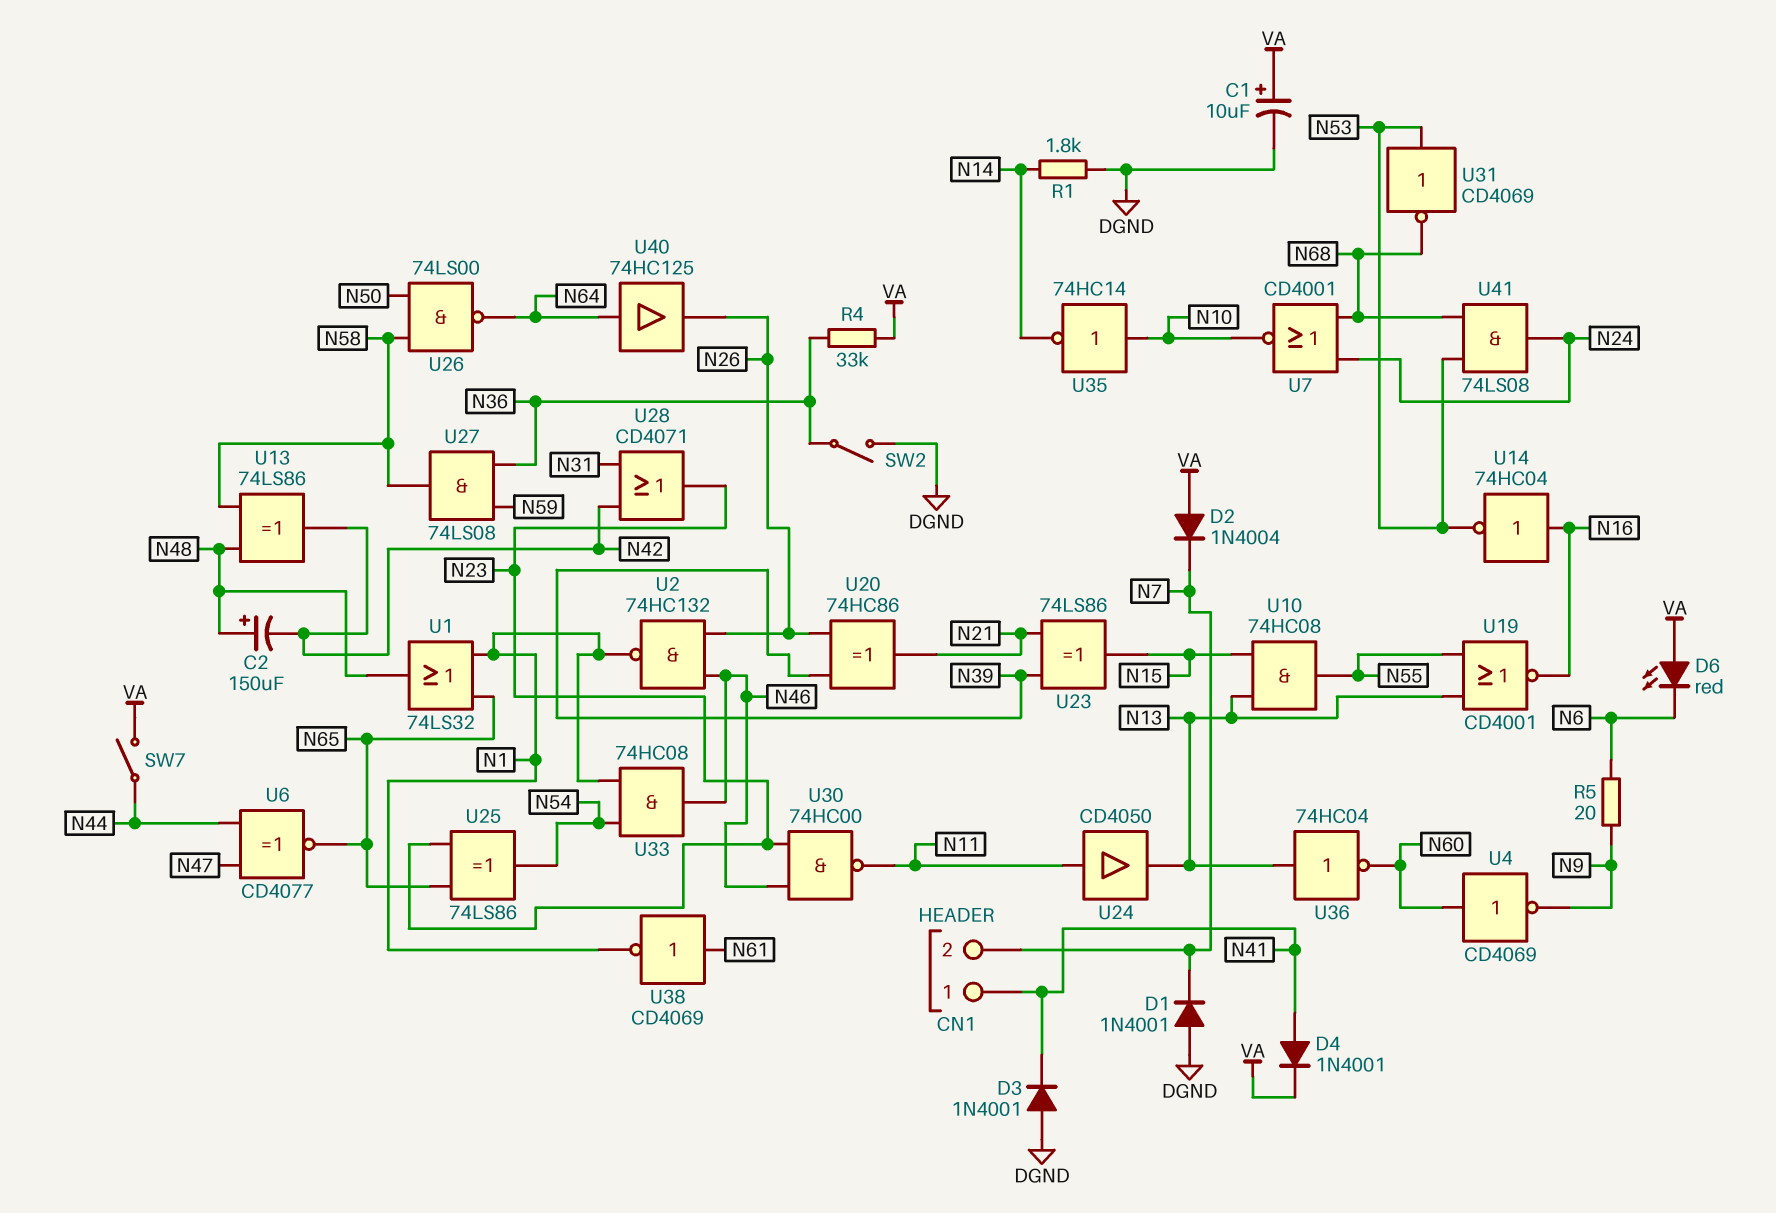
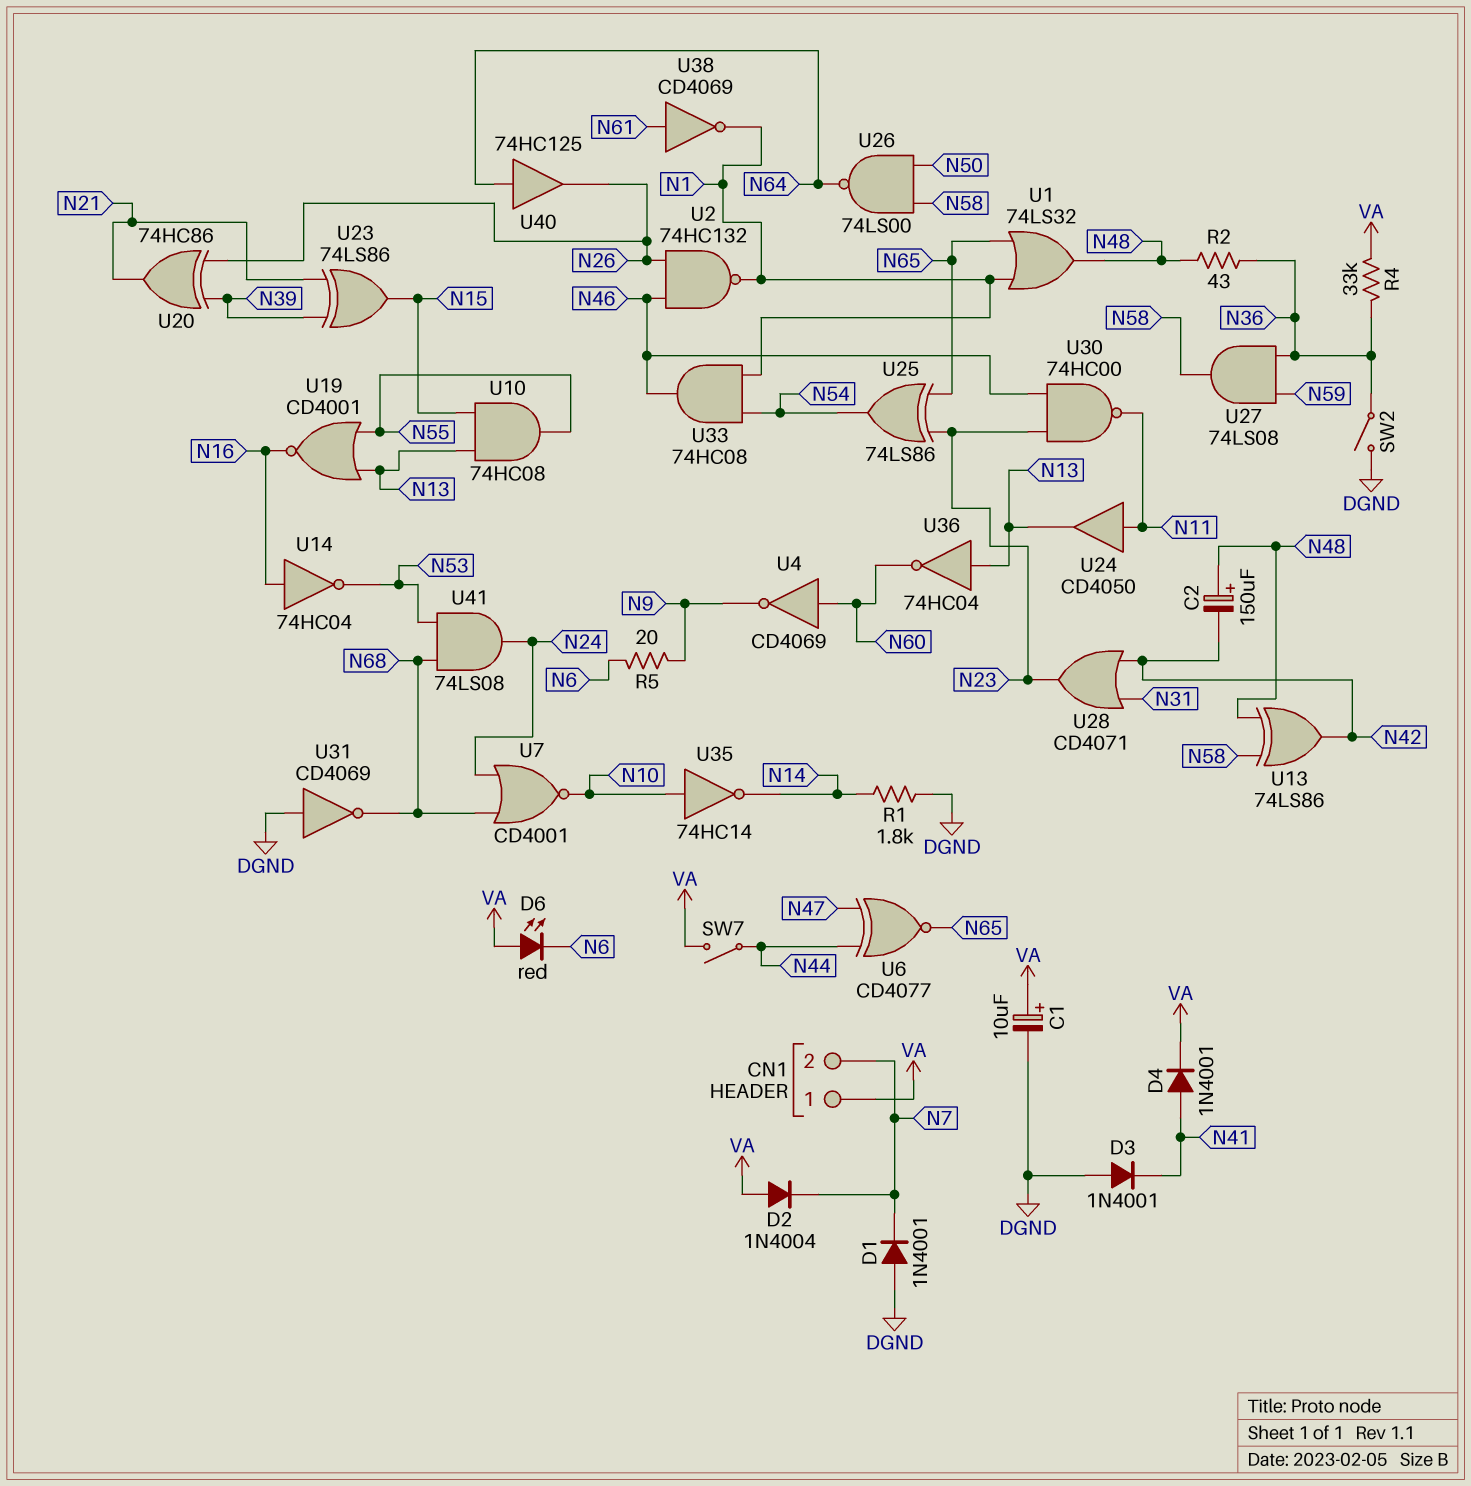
CN1 pin 1: N41 -> VA
R2: none -> 43 (N36, N48)
U31: NOT CD4069 (in N53, out N68) -> NOT CD4069 (in DGND, out N68)

